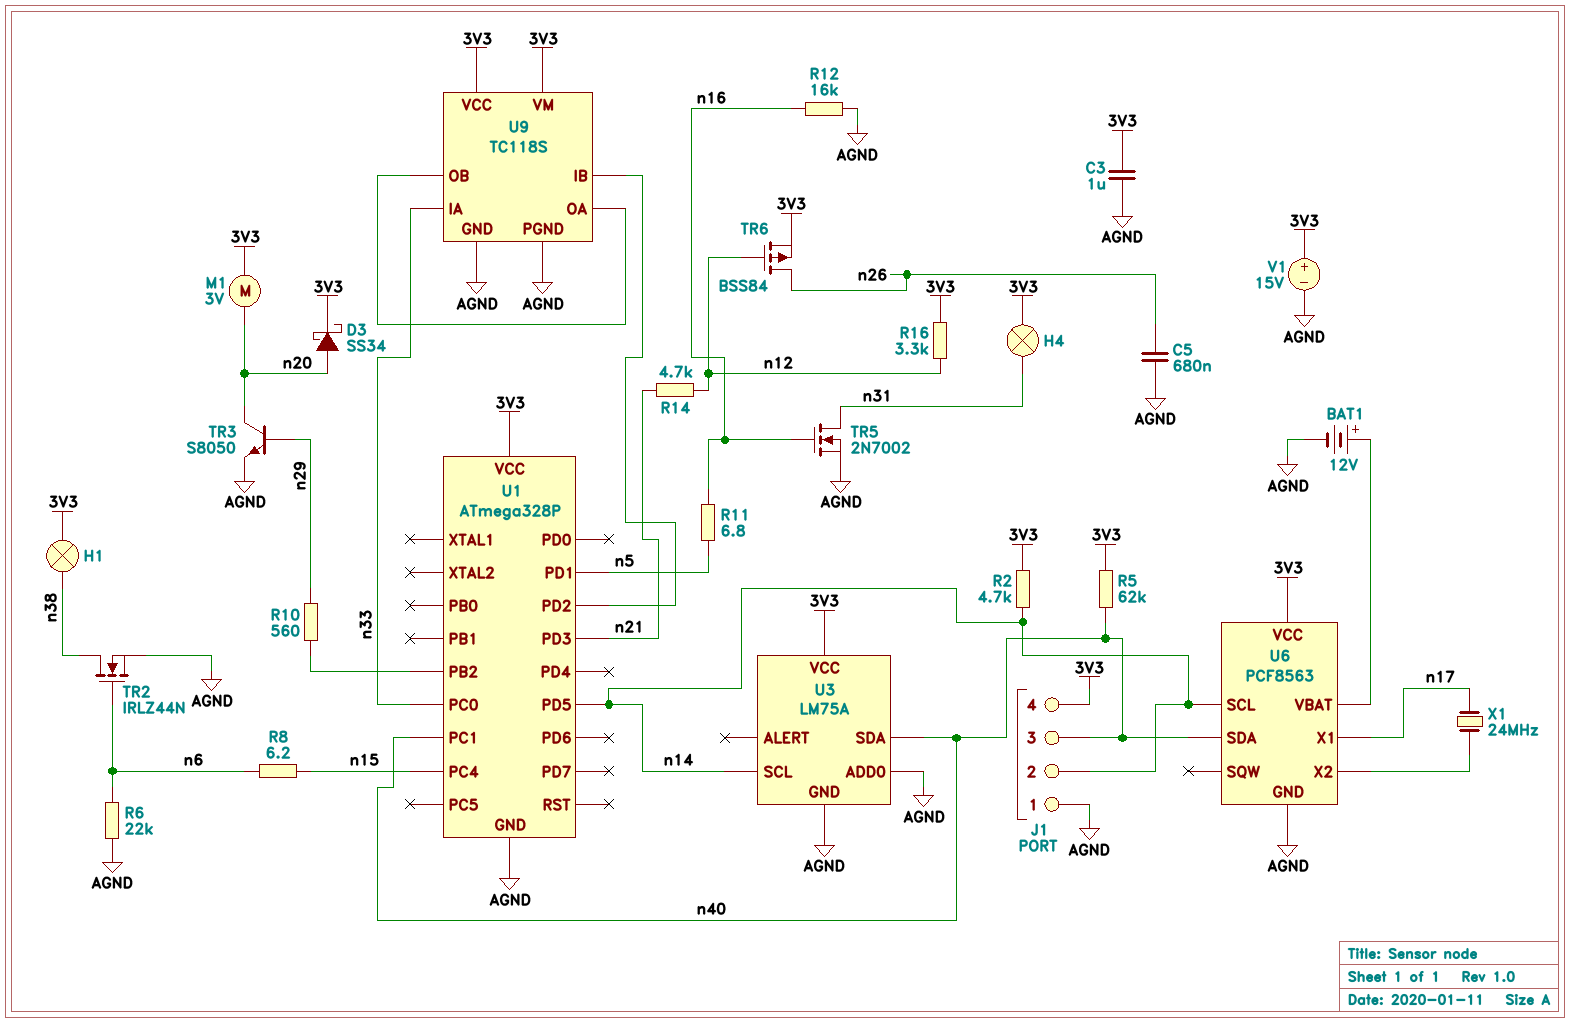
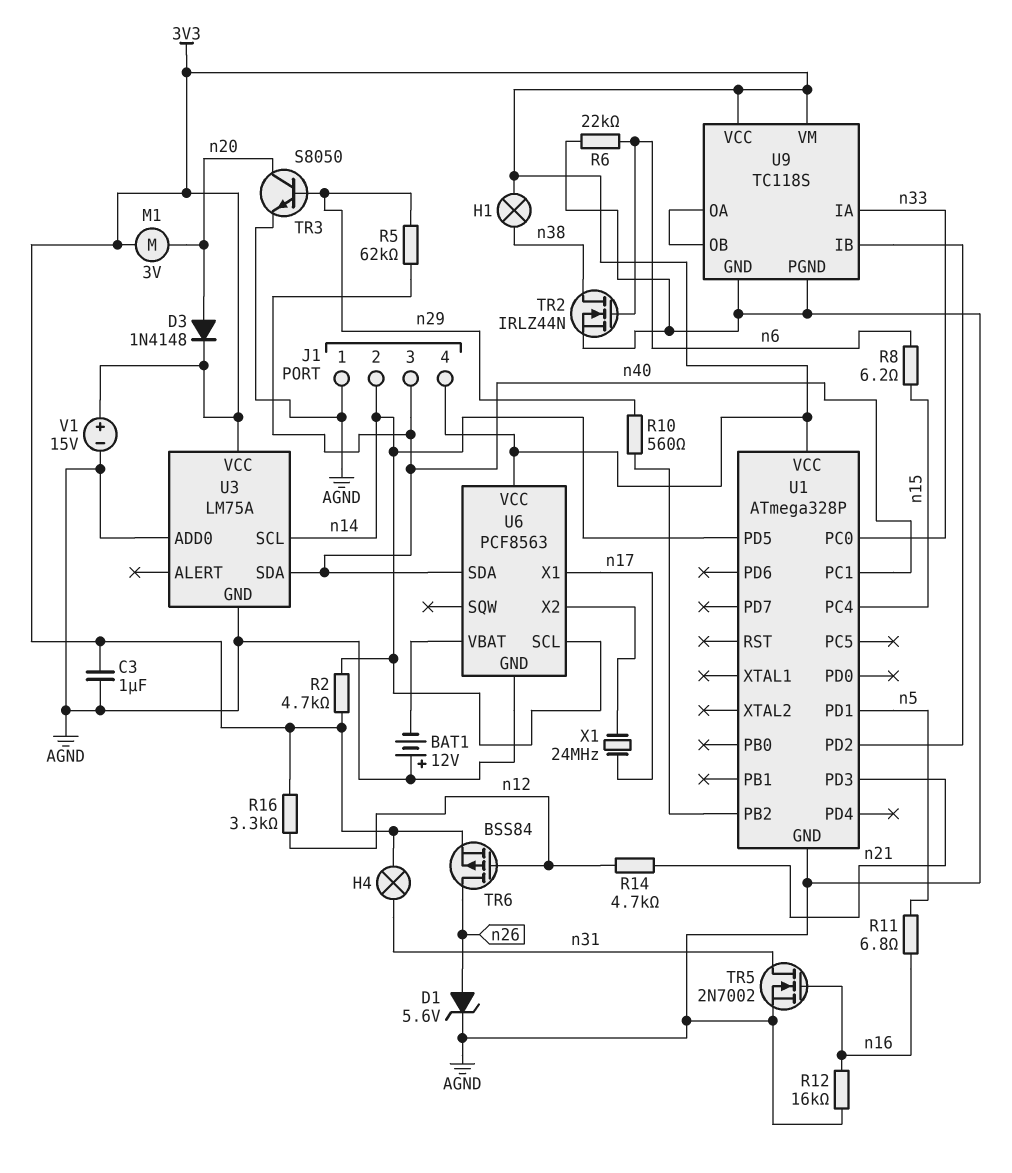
BAT1: 12V (plus U6/VBAT, minus AGND) -> 12V (plus AGND, minus U6/VBAT)
C5: 680nF (AGND, n26) -> none
D1: none -> zener 5.6V (A n26, K AGND)
D3: schottky SS34 (A n20, K 3V3) -> diode 1N4148 (A n20, K 3V3)
R5: 62k (3V3, n40) -> 62k (n29, n40)

